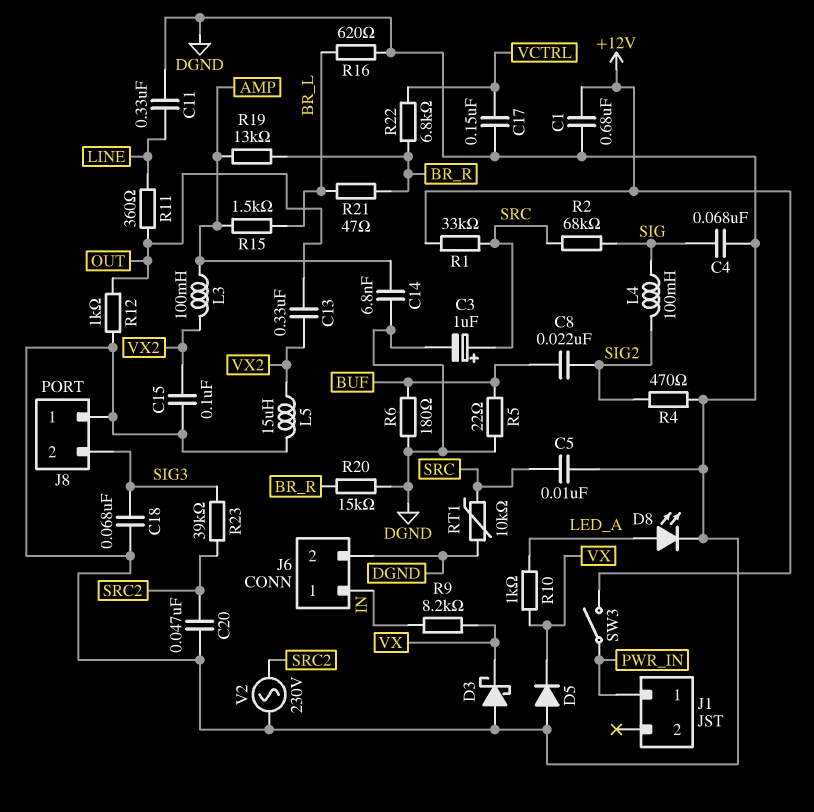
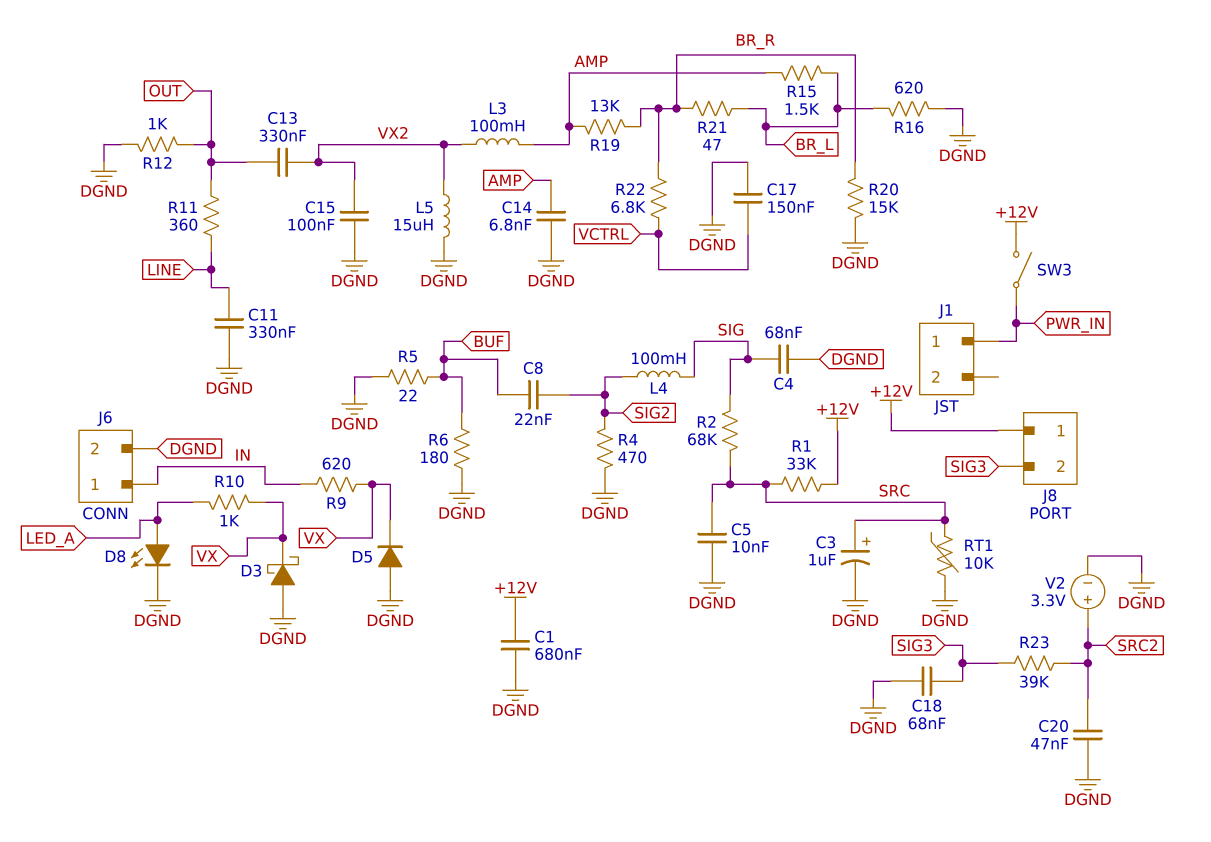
J8 pin 1: DGND -> +12V
R9: 8.2k (IN, VX) -> 620 (IN, VX)
V2: AC 230V (DGND, SRC2) -> 3.3V (plus SRC2, minus DGND)

